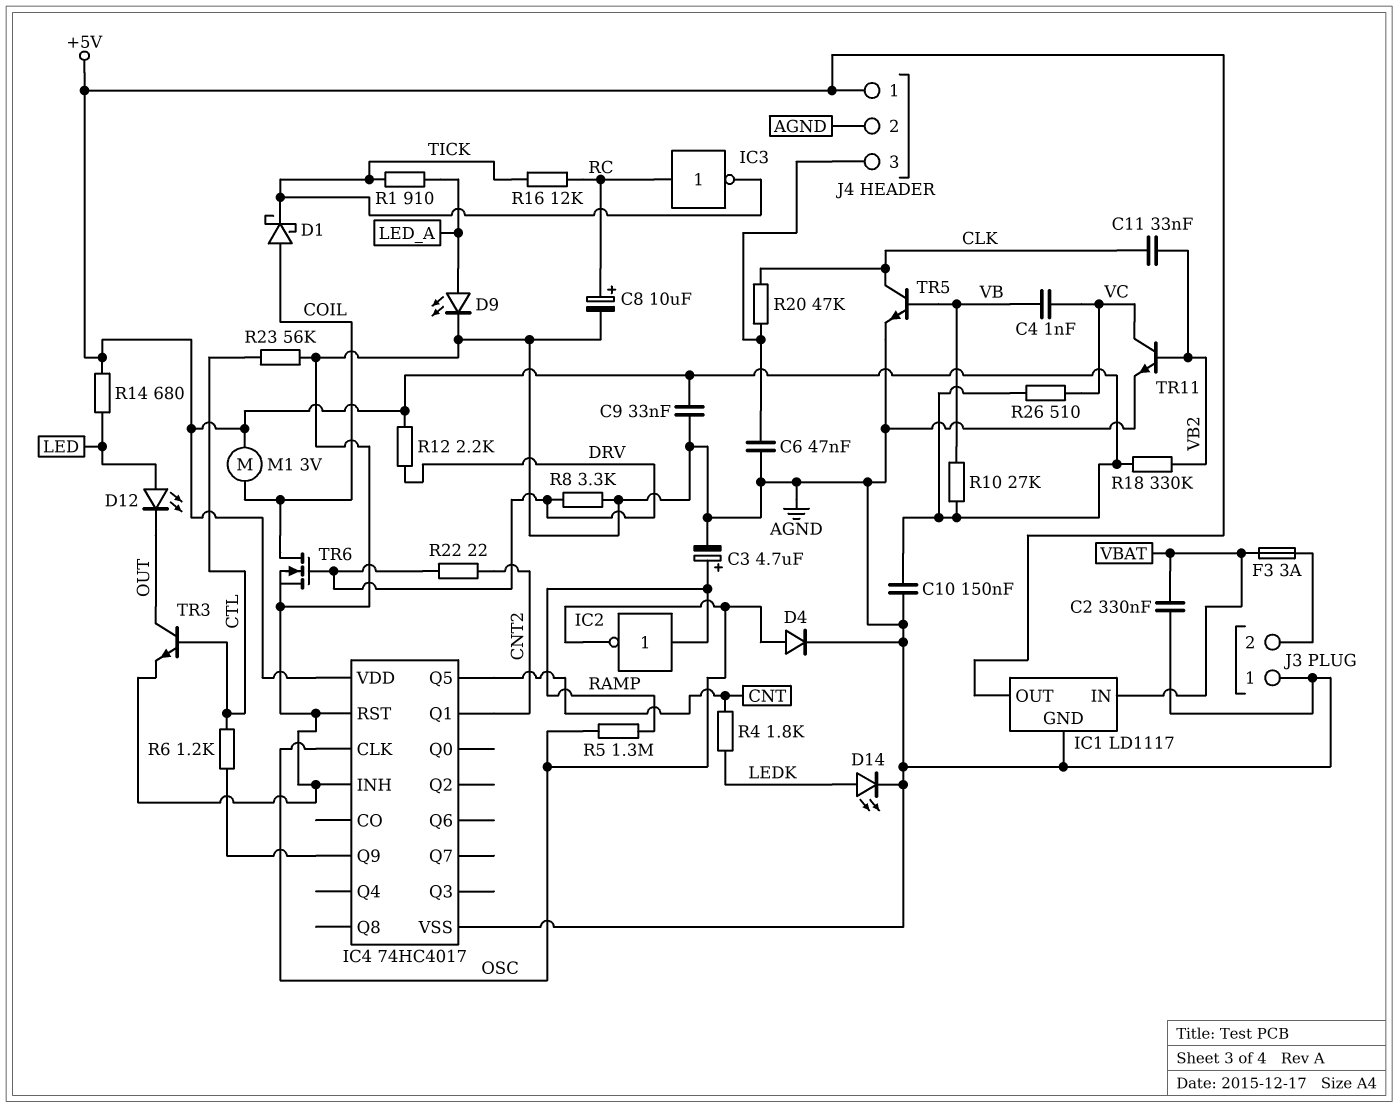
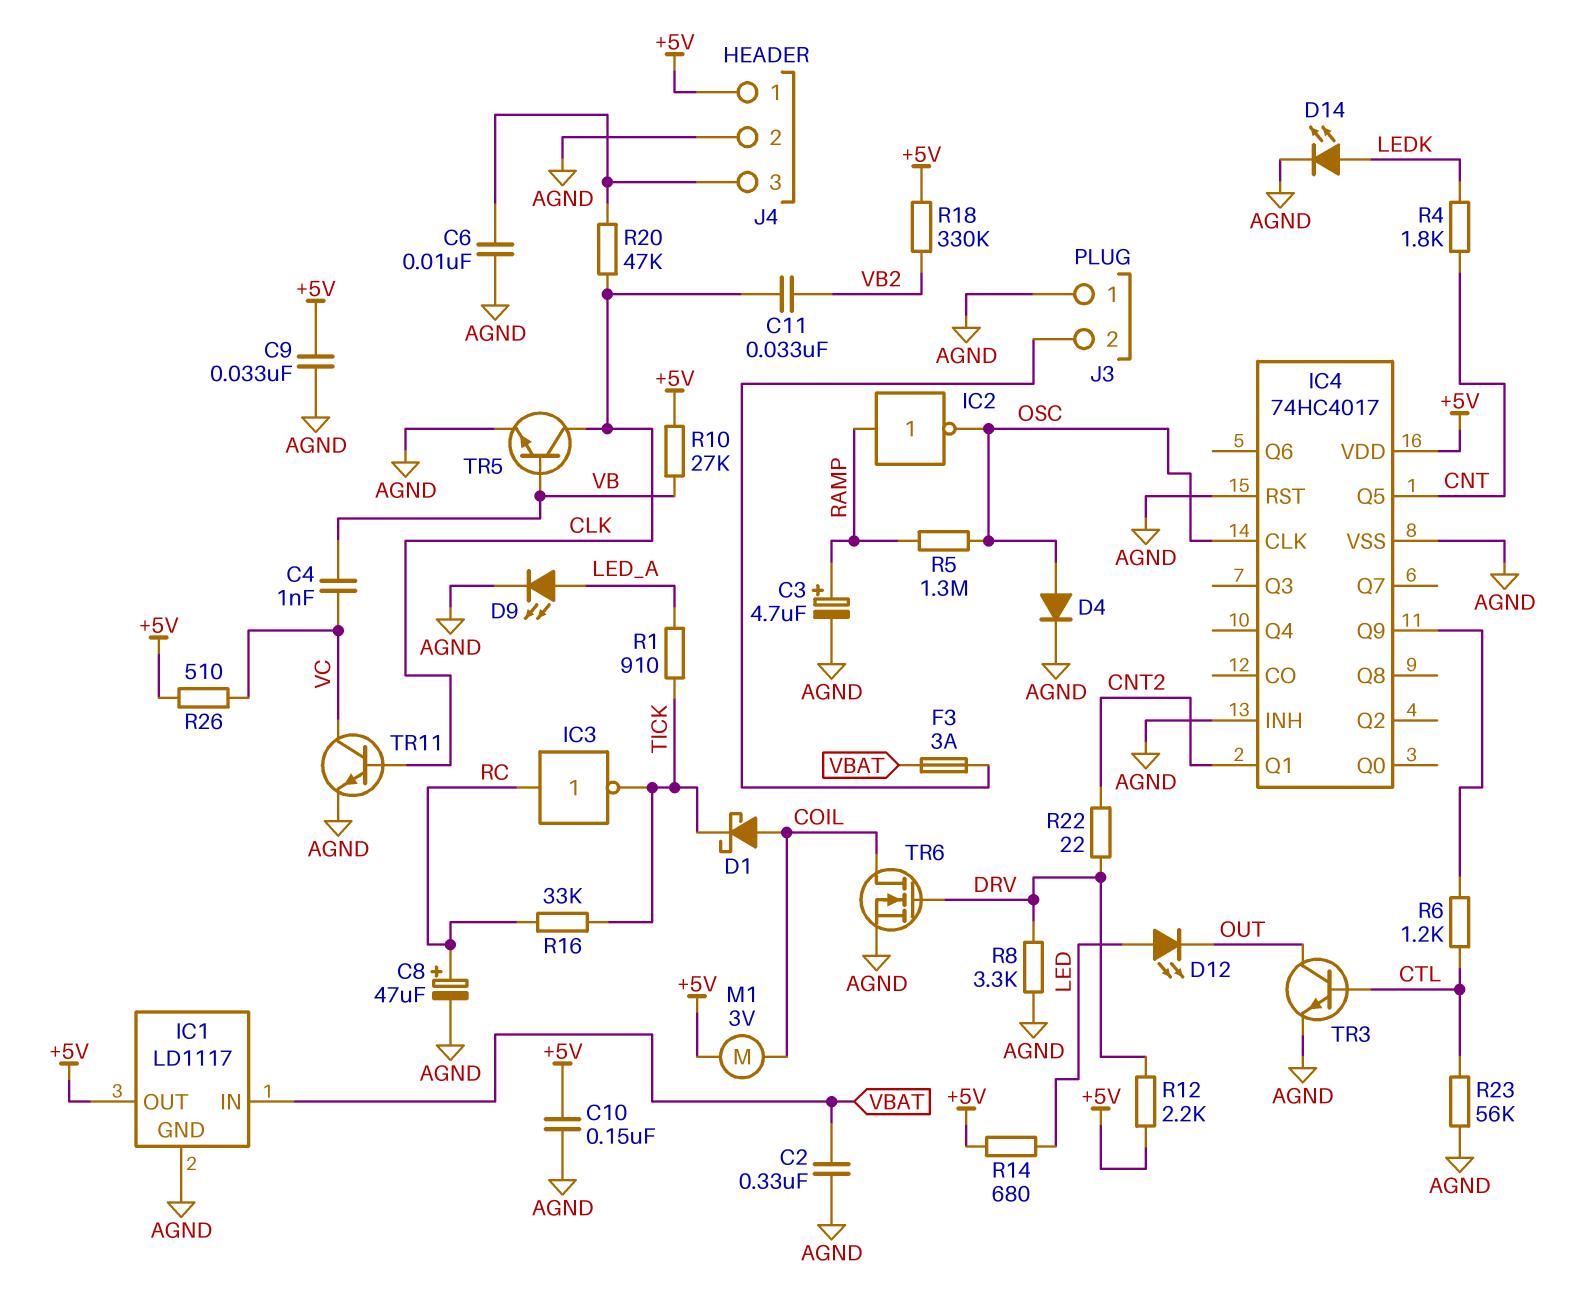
C6: 47nF (AGND, J4/3) -> 10nF (AGND, J4/3)
C8: 10uF (plus RC, minus AGND) -> 47uF (plus RC, minus AGND)
R16: 12k (RC, TICK) -> 33k (RC, TICK)
TR11: NPN (B VB2, C VC, E AGND) -> NPN (B CLK, C VC, E AGND)

